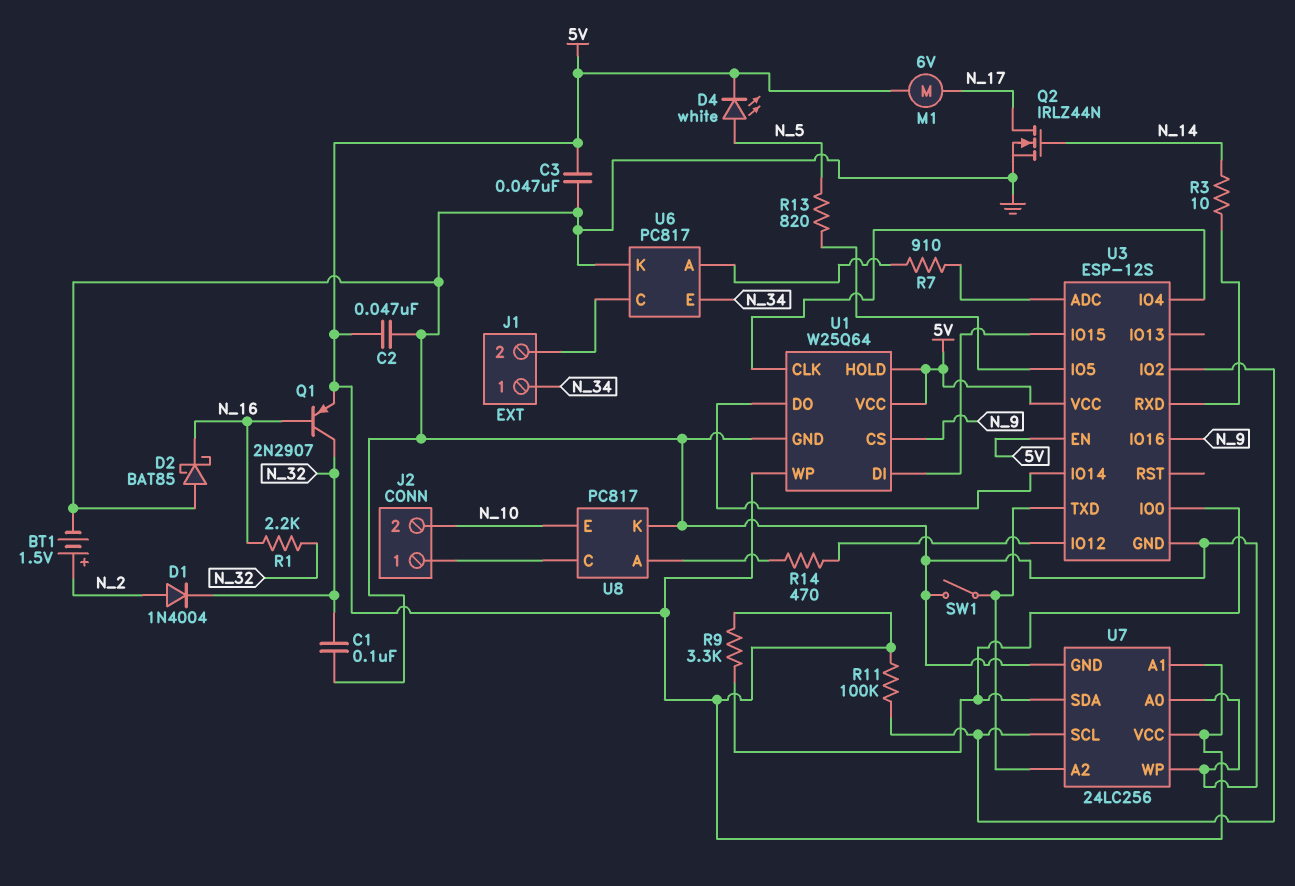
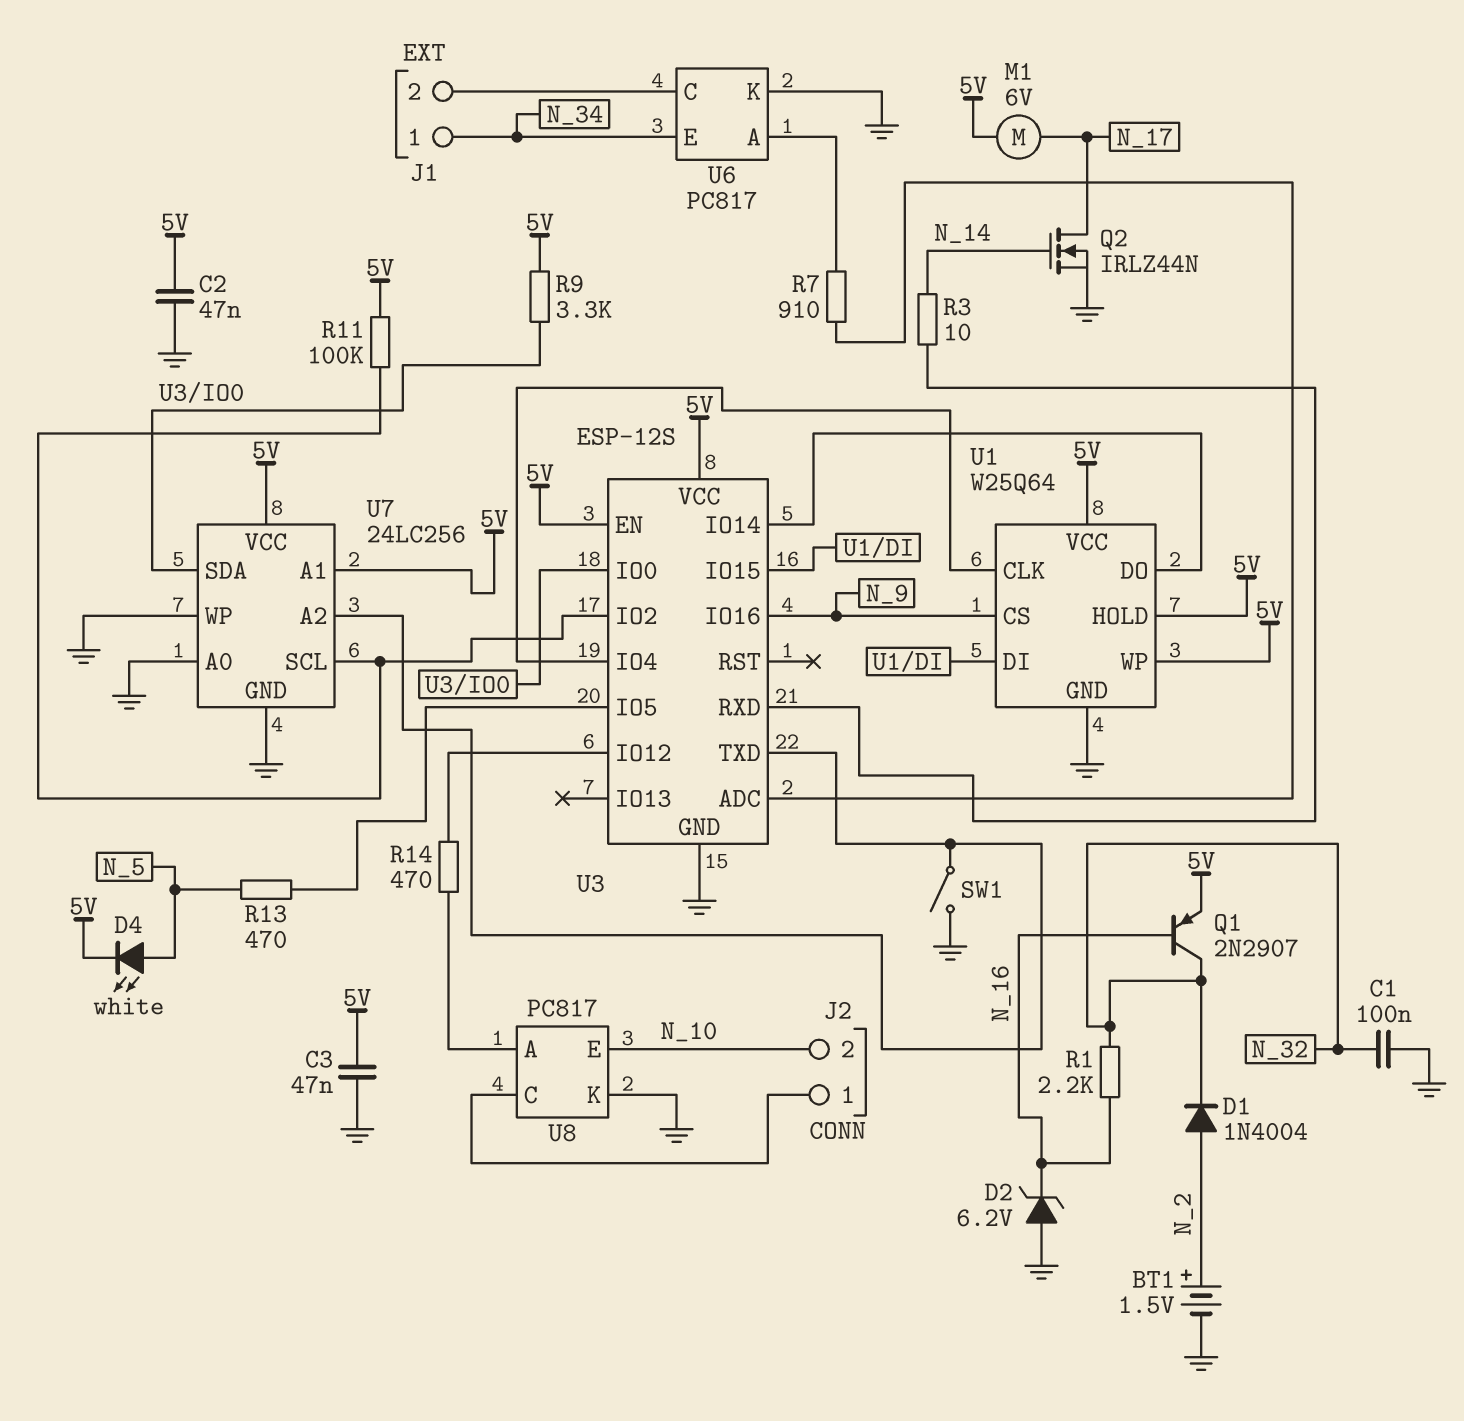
D2: schottky BAT85 (A GND, K N_16) -> zener 6.2V (A GND, K N_16)
R13: 820 (N_5, U3/IO5) -> 470 (N_5, U3/IO5)

